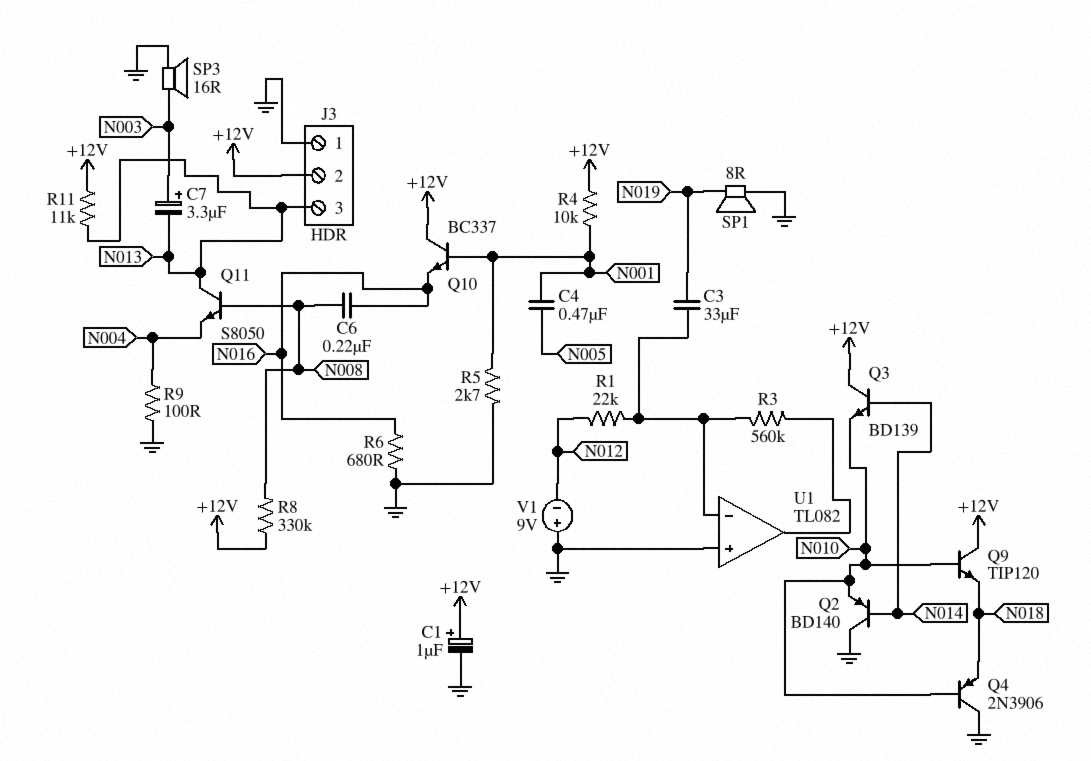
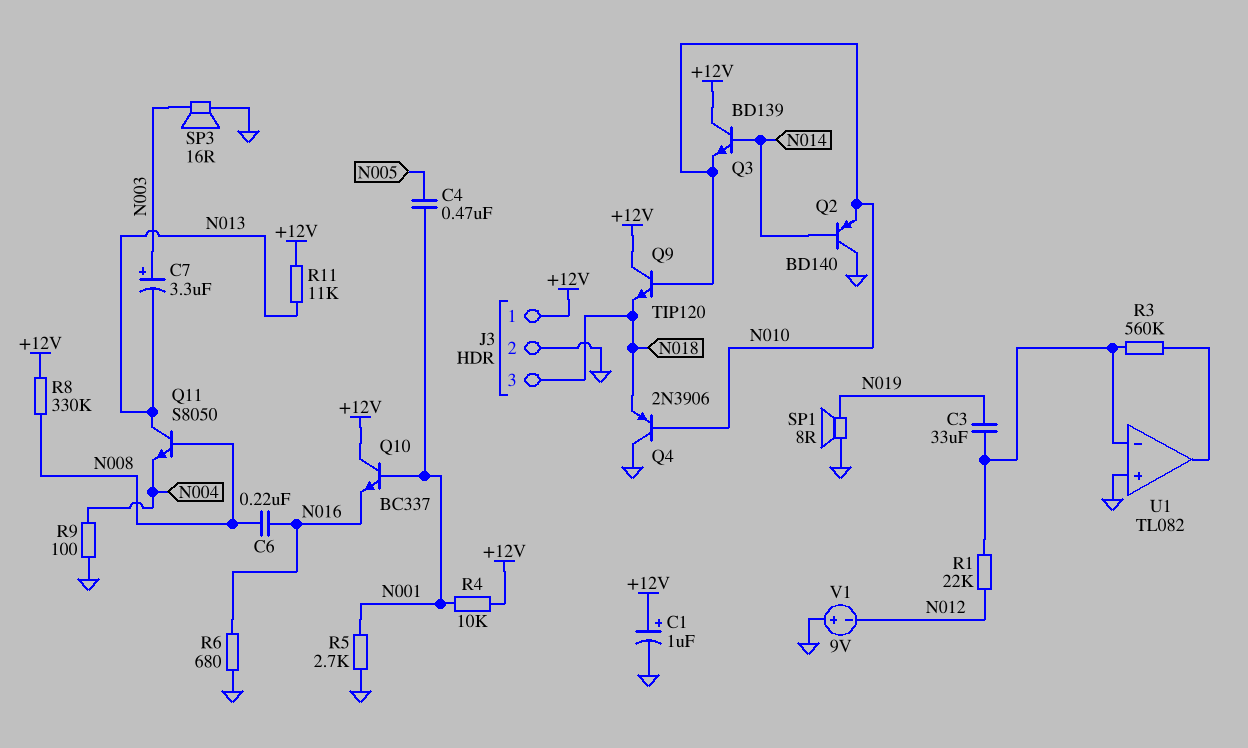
J3 pin 1: GND -> +12V
J3 pin 2: +12V -> GND
J3 pin 3: N013 -> N018

